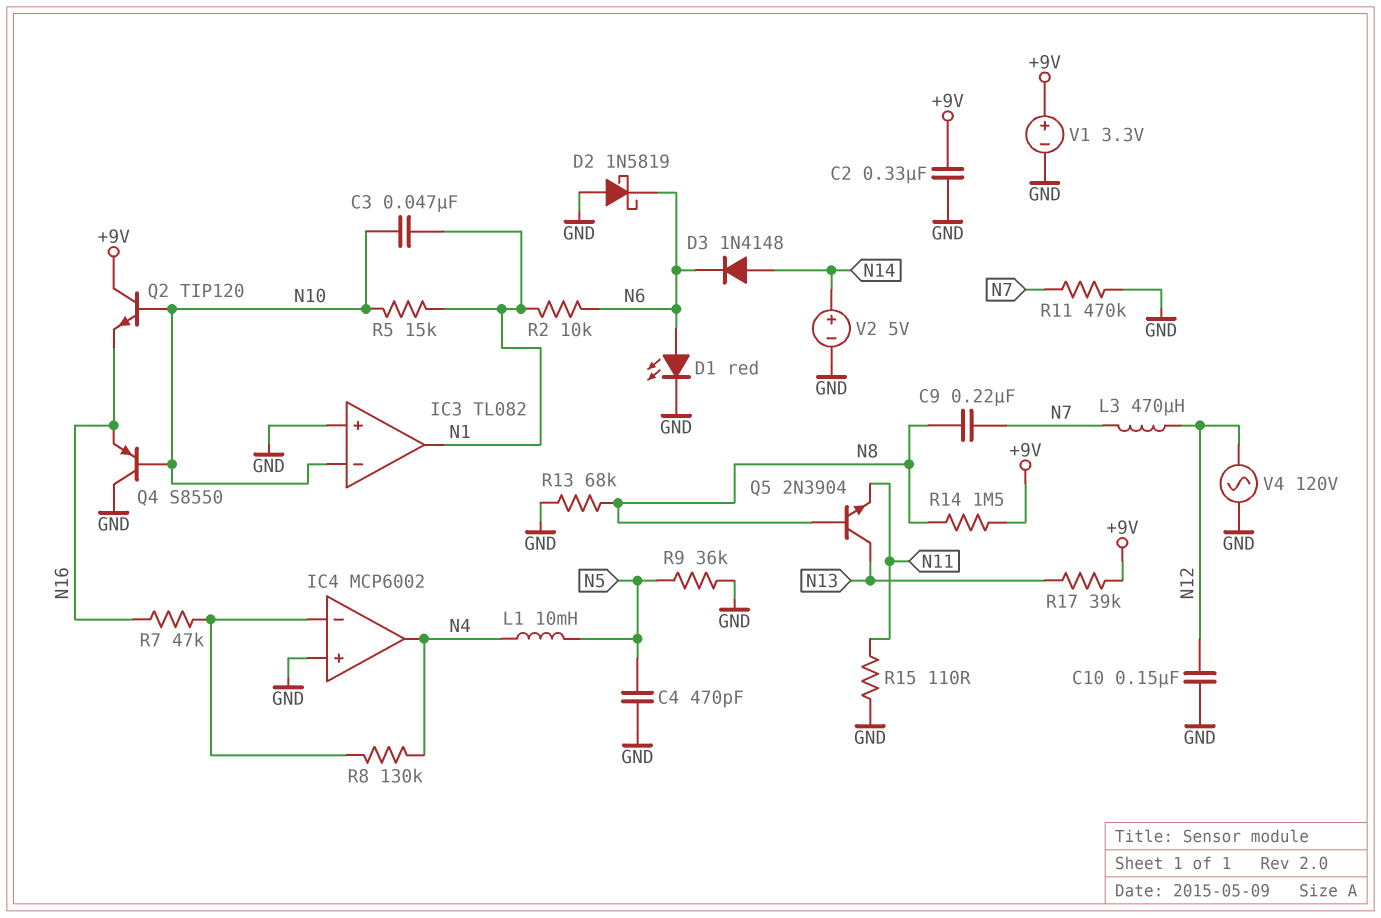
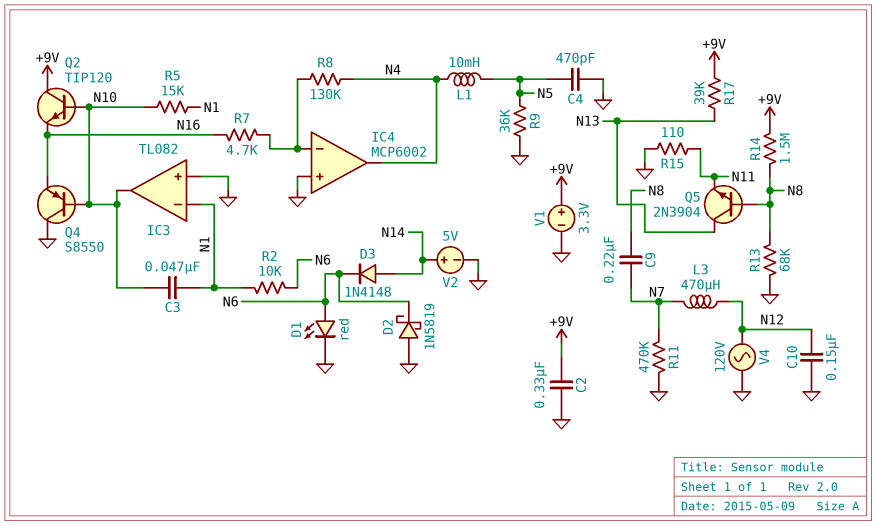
IC3 pin in-: N10 -> N1
IC3 pin out: N1 -> N10
R7: 47k (IC4/in-, N16) -> 4.7k (IC4/in-, N16)

